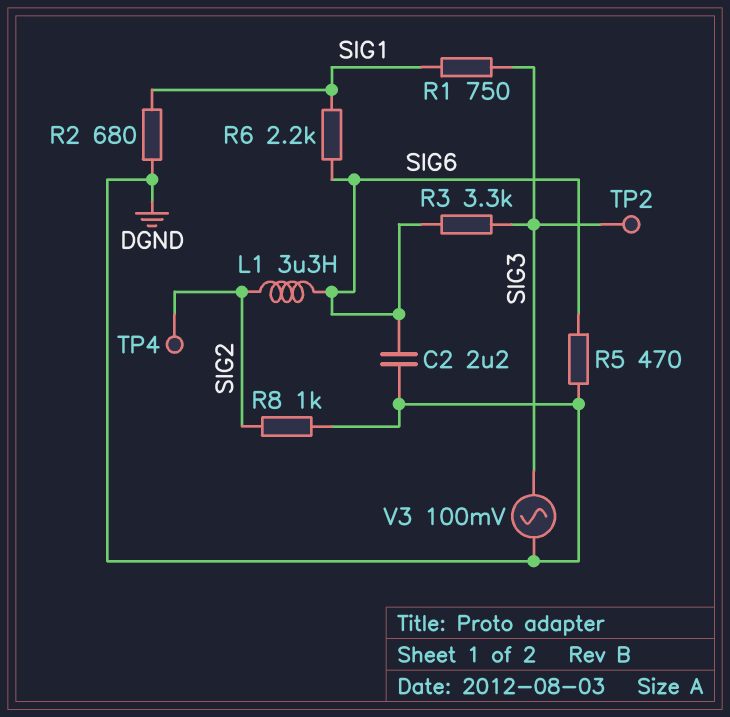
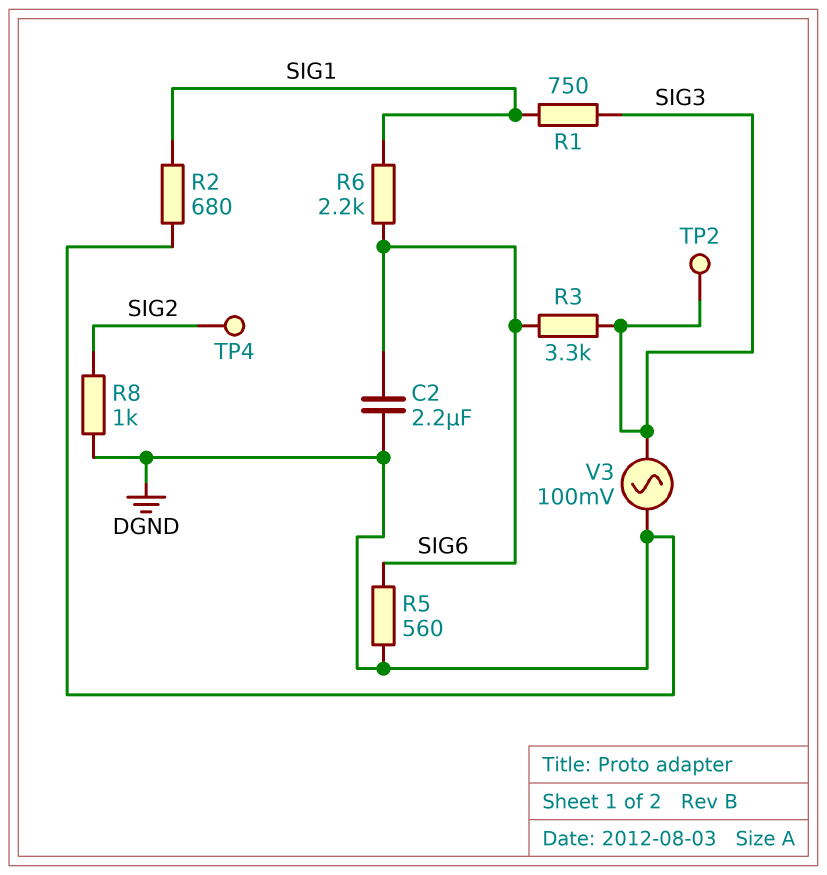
L1: 3.3uH (SIG2, SIG6) -> none
R5: 470 (DGND, SIG6) -> 560 (DGND, SIG6)

